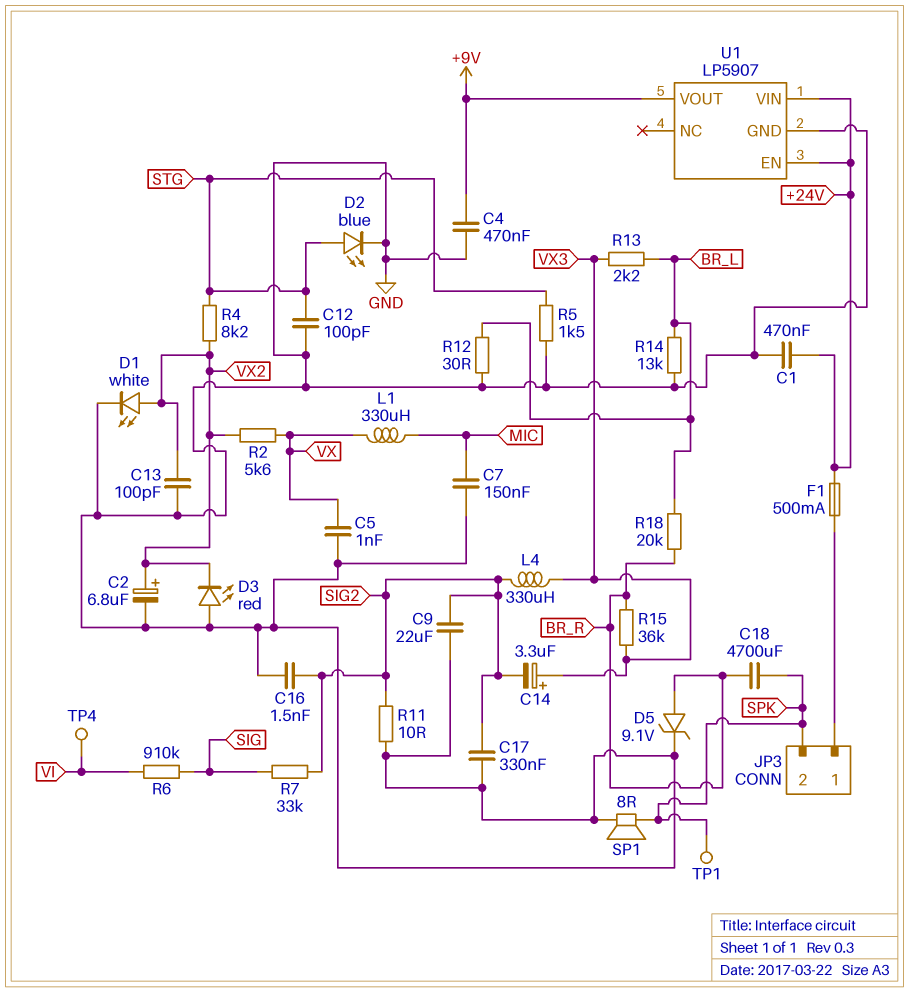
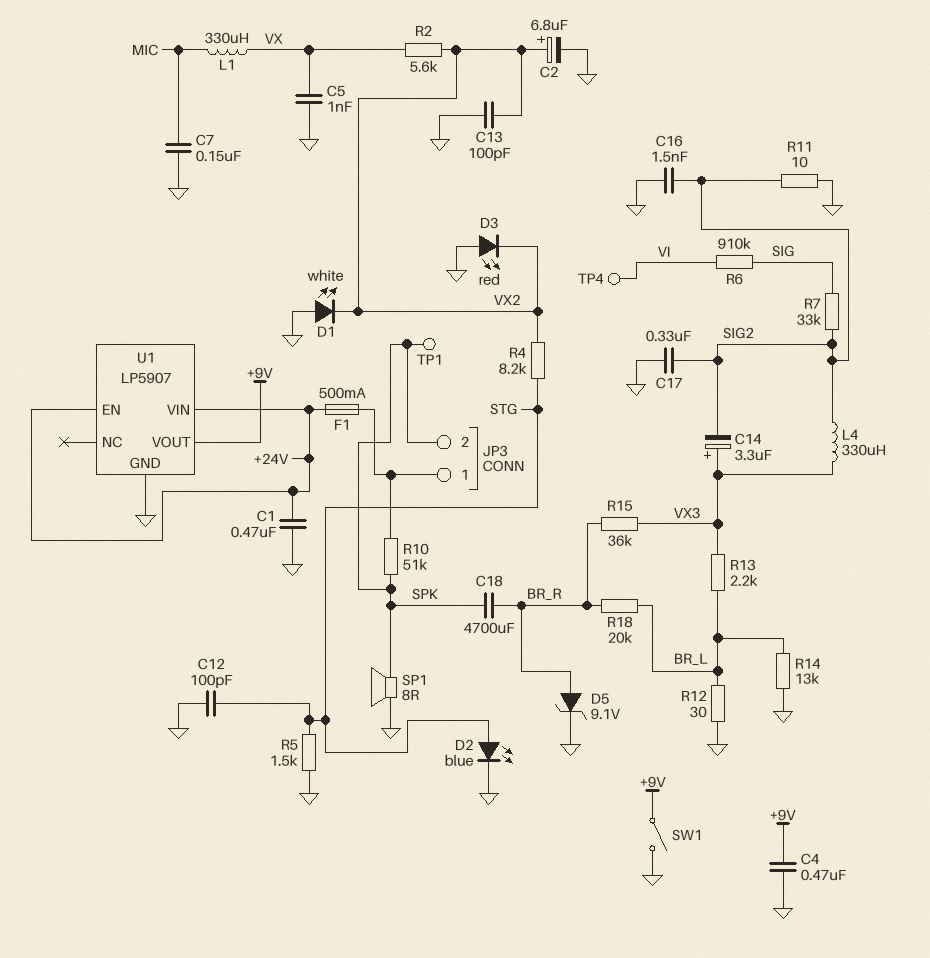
C9: 22uF (GND, SIG2) -> none
D1: LED white (A VX2, K GND) -> LED white (A GND, K VX2)
R10: none -> 51k (JP3/1, SPK)
SW1: none -> switch (+9V, GND)

